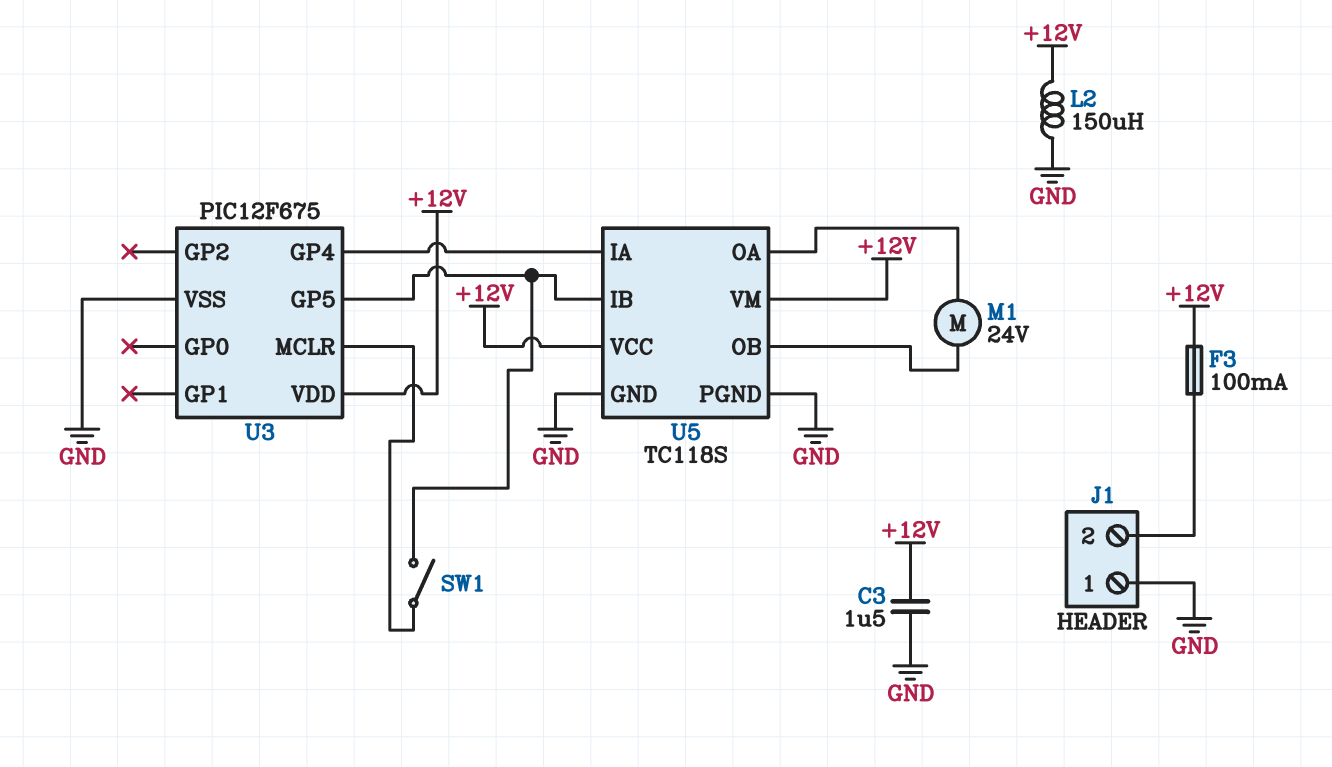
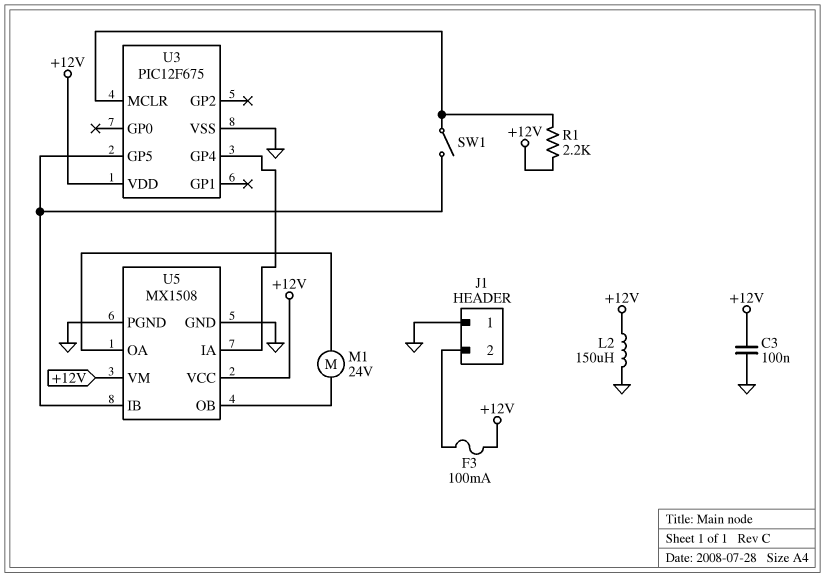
C3: 1.5uF (+12V, GND) -> 100nF (+12V, GND)
R1: none -> 2.2k (+12V, U3/MCLR)
U5: TC118S -> MX1508

